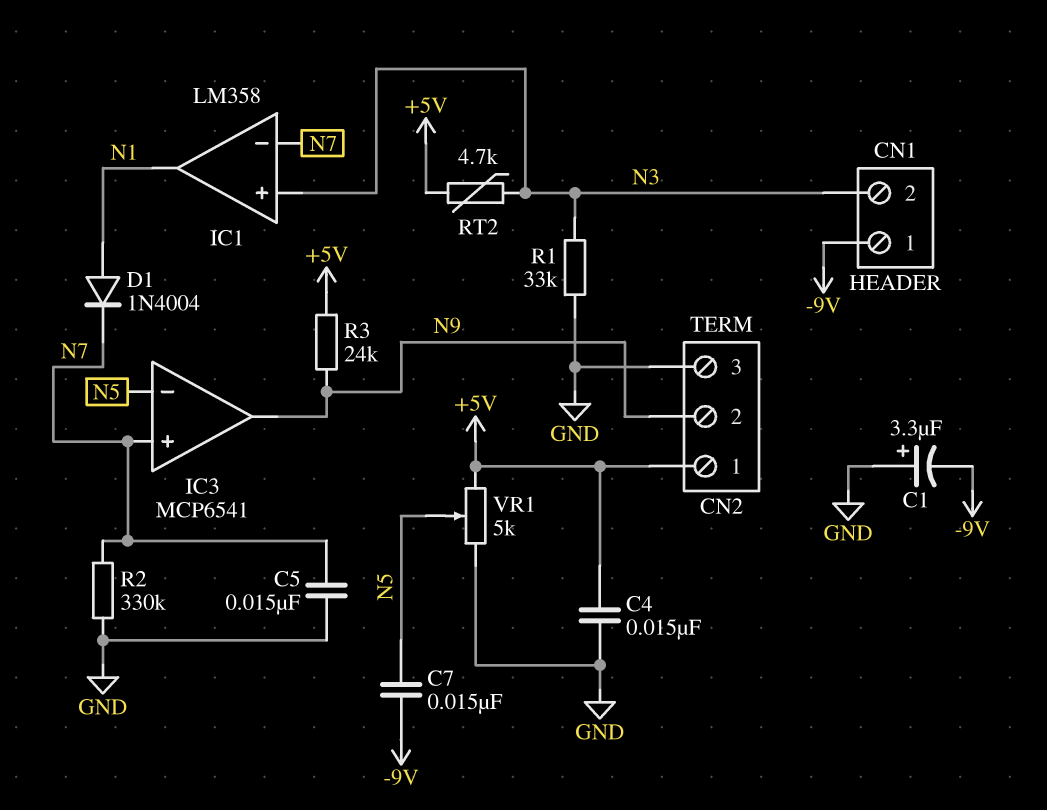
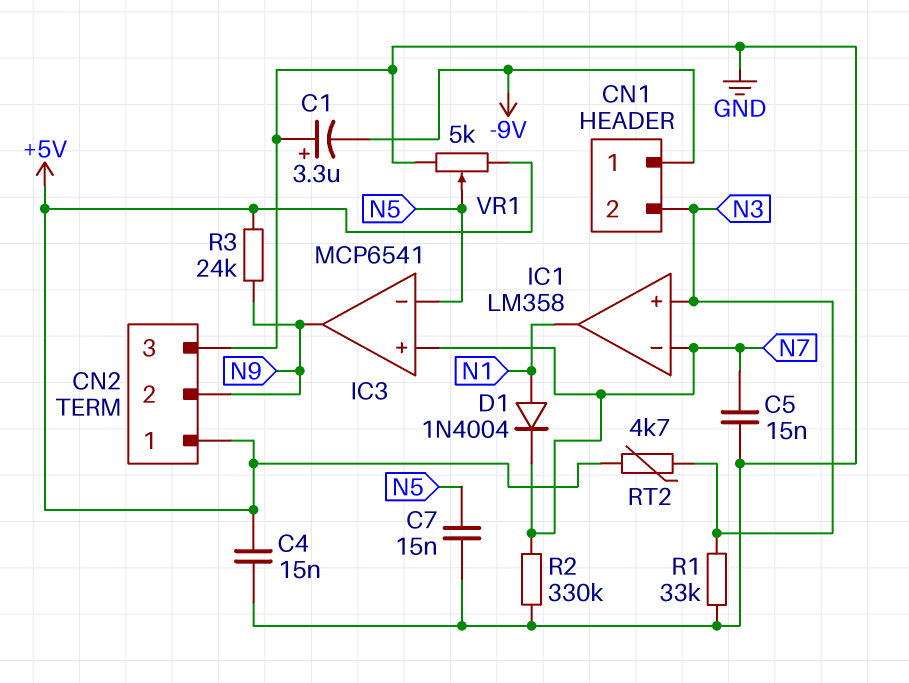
C7: 15nF (-9V, N5) -> 15nF (GND, N5)

